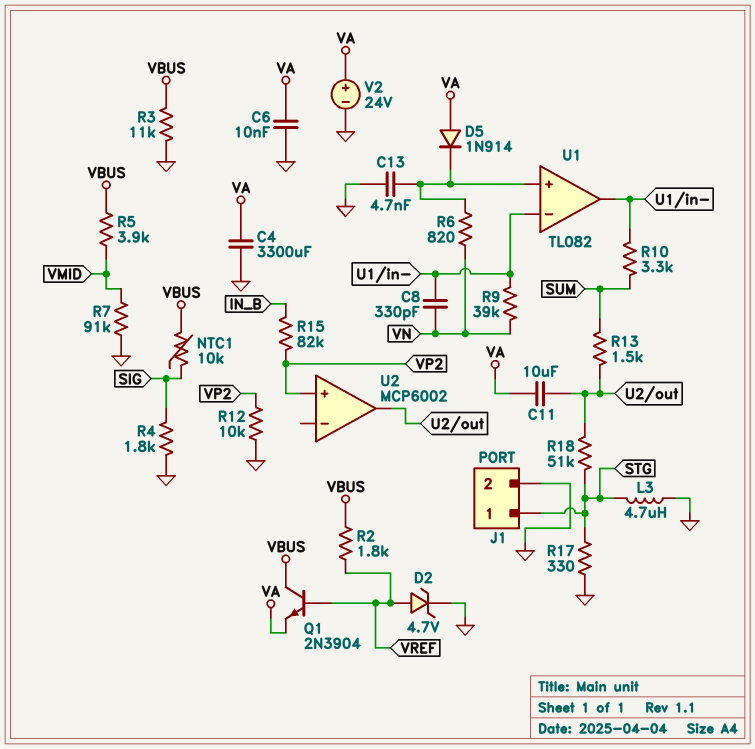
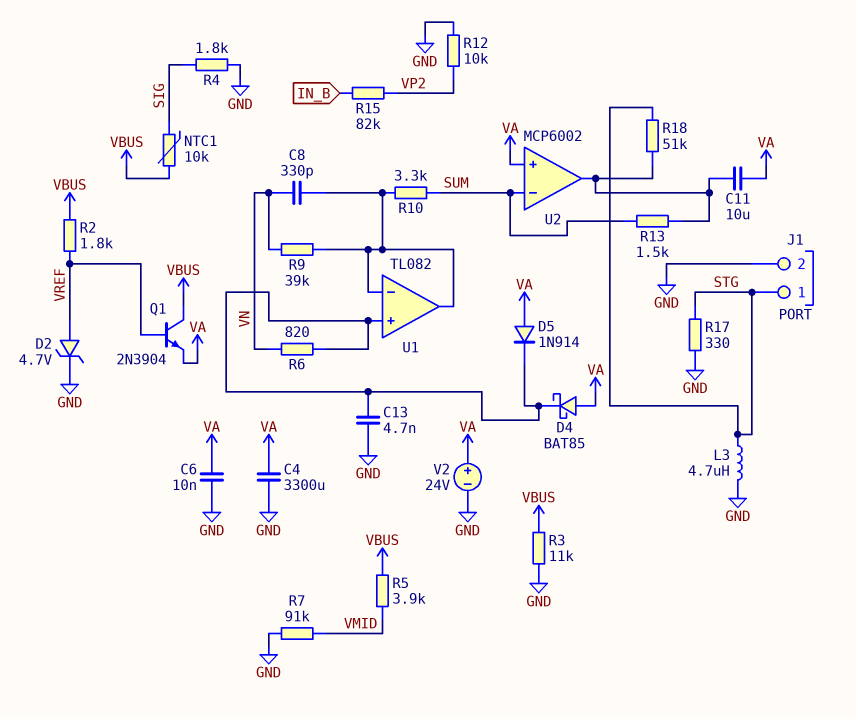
D4: none -> schottky BAT85 (A VA, K U1/in+)
U2 pin in+: VP2 -> VA
U2 pin in-: none -> SUM

